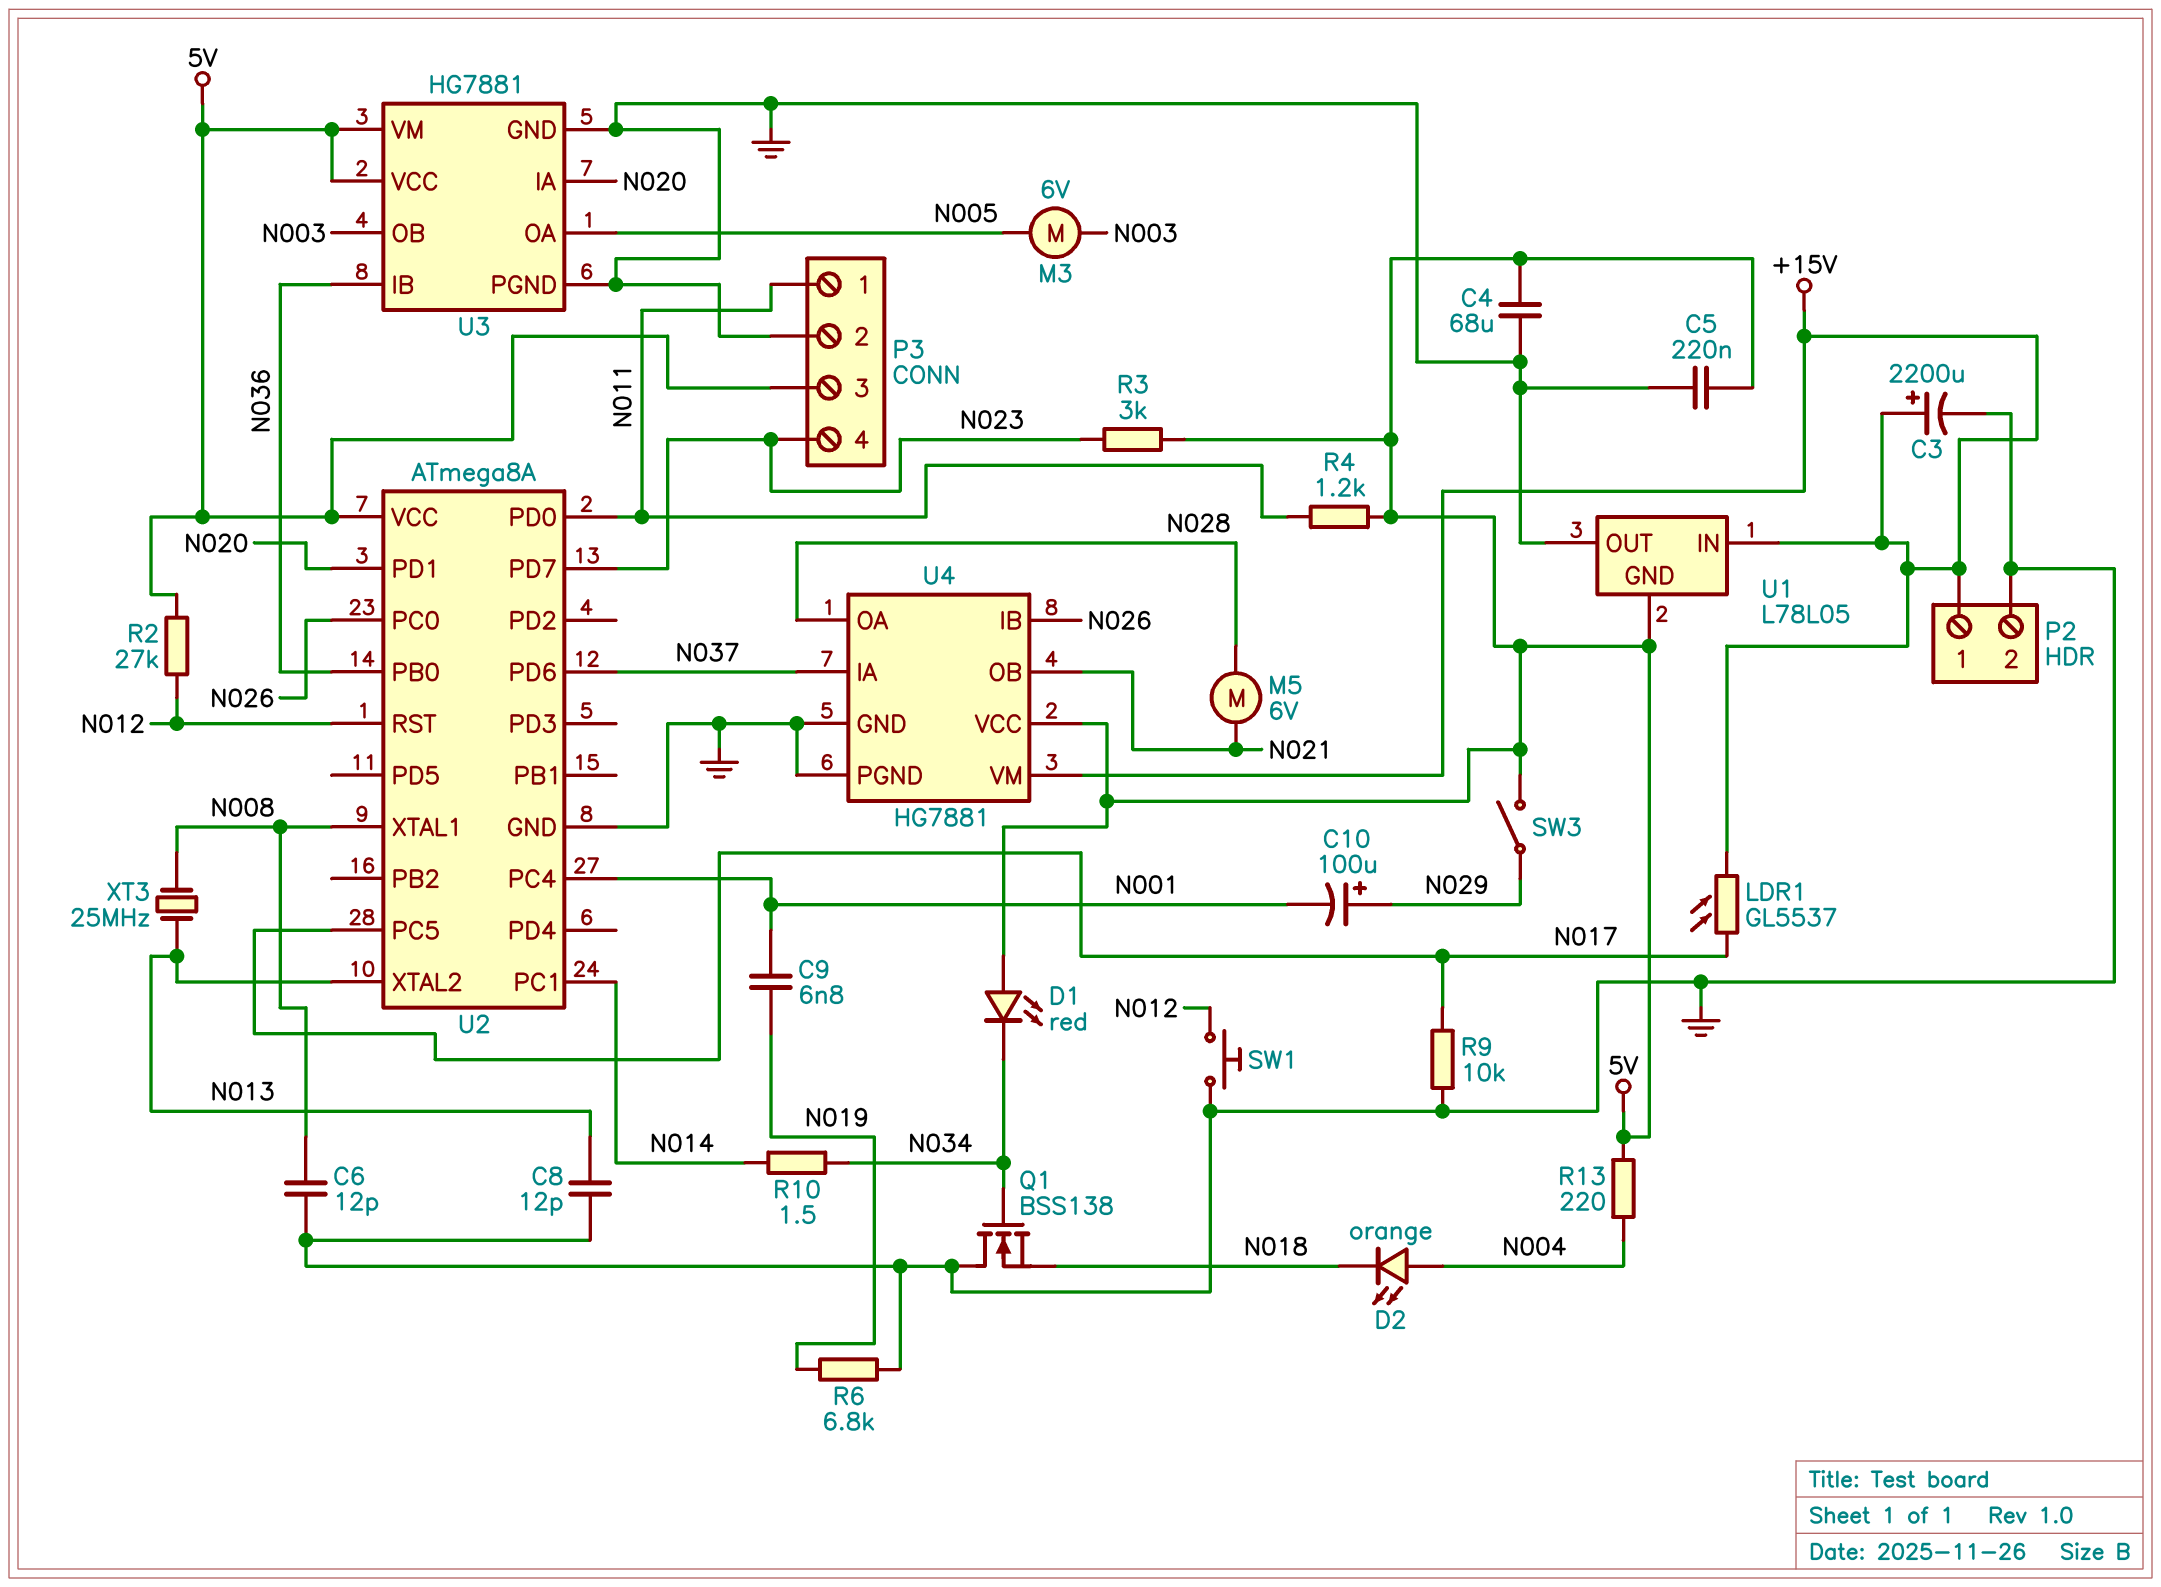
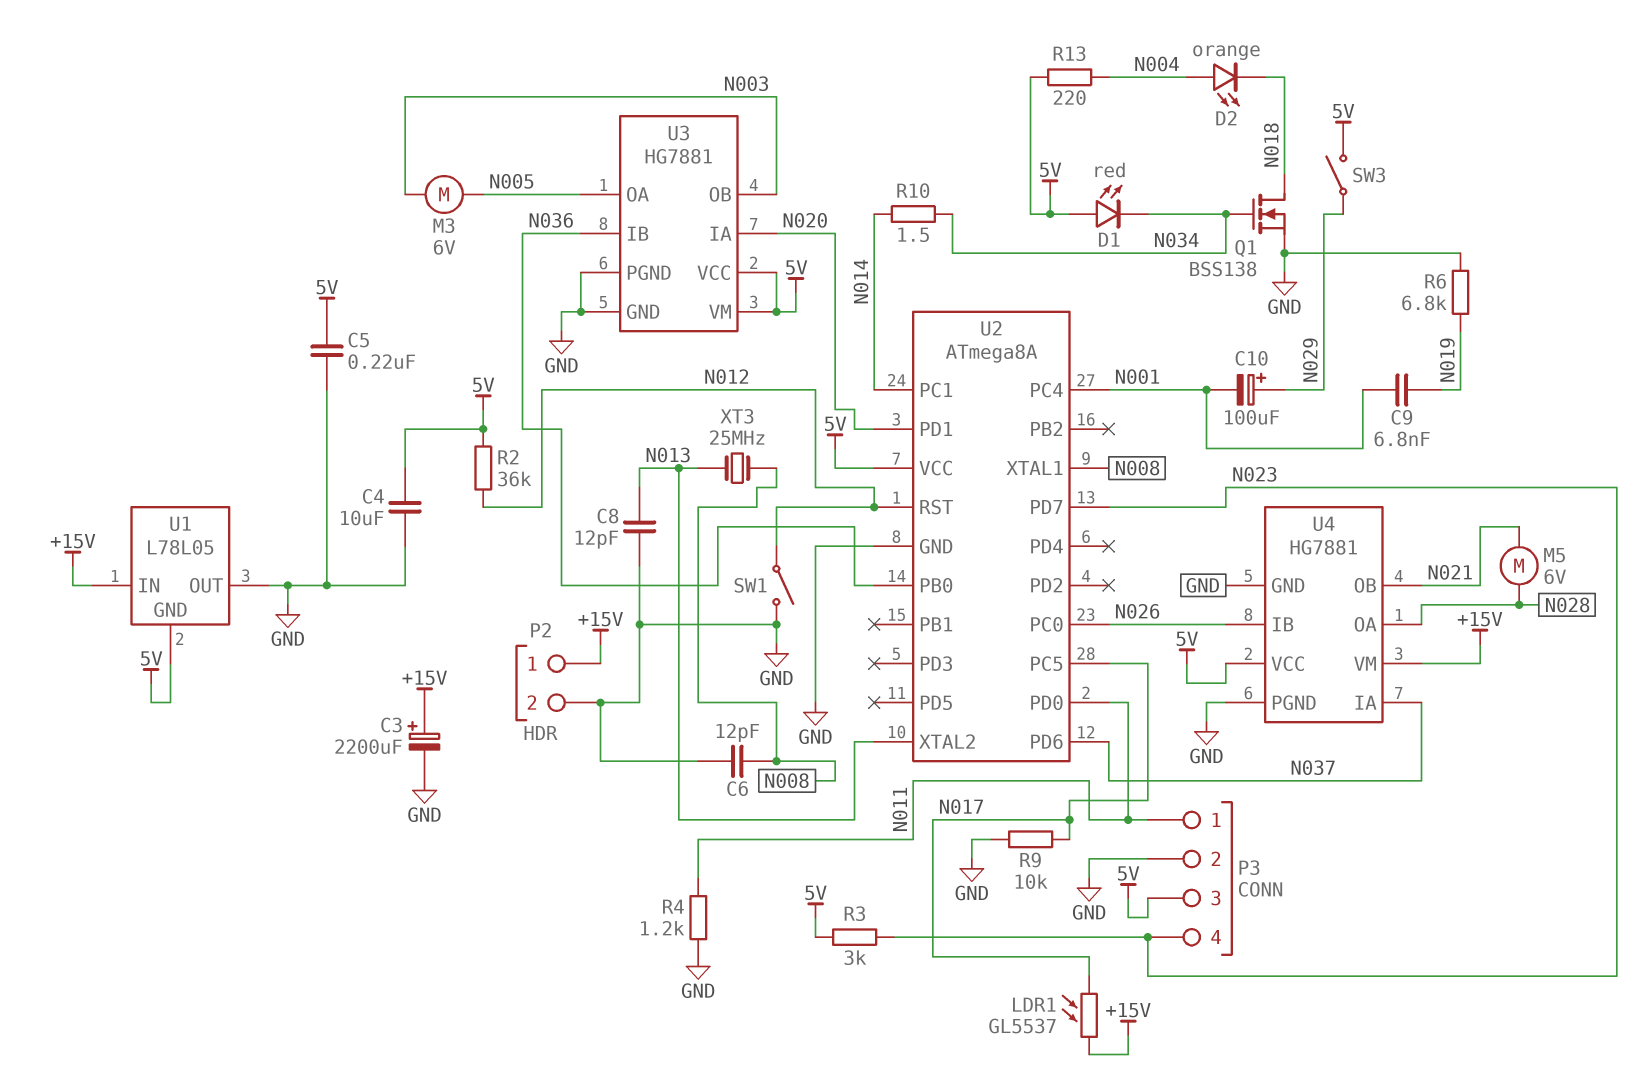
C4: 68uF (5V, GND) -> 10uF (5V, GND)
Q1: NMOS BSS138 (G N034, D GND, S N018) -> NMOS BSS138 (G N034, D N018, S GND)
R2: 27k (5V, N012) -> 36k (5V, N012)
R4: 1.2k (5V, N011) -> 1.2k (GND, N011)
SW1: button (GND, N012) -> switch (GND, N012)

